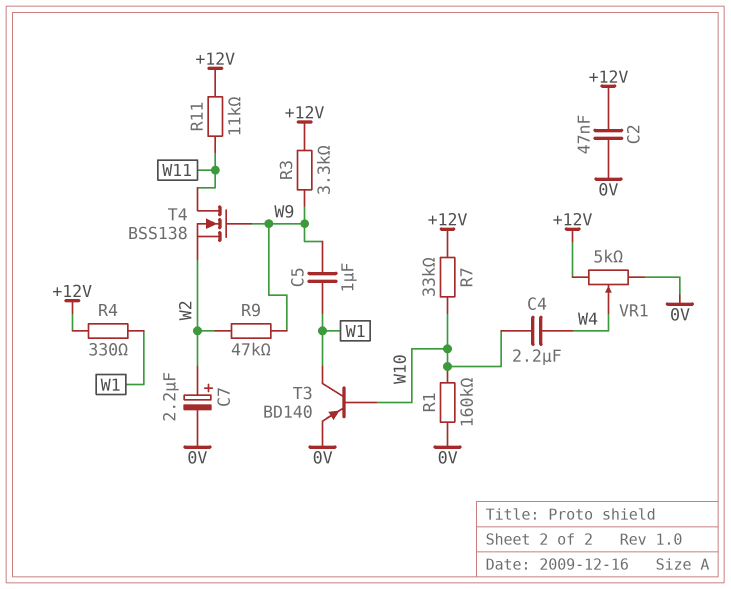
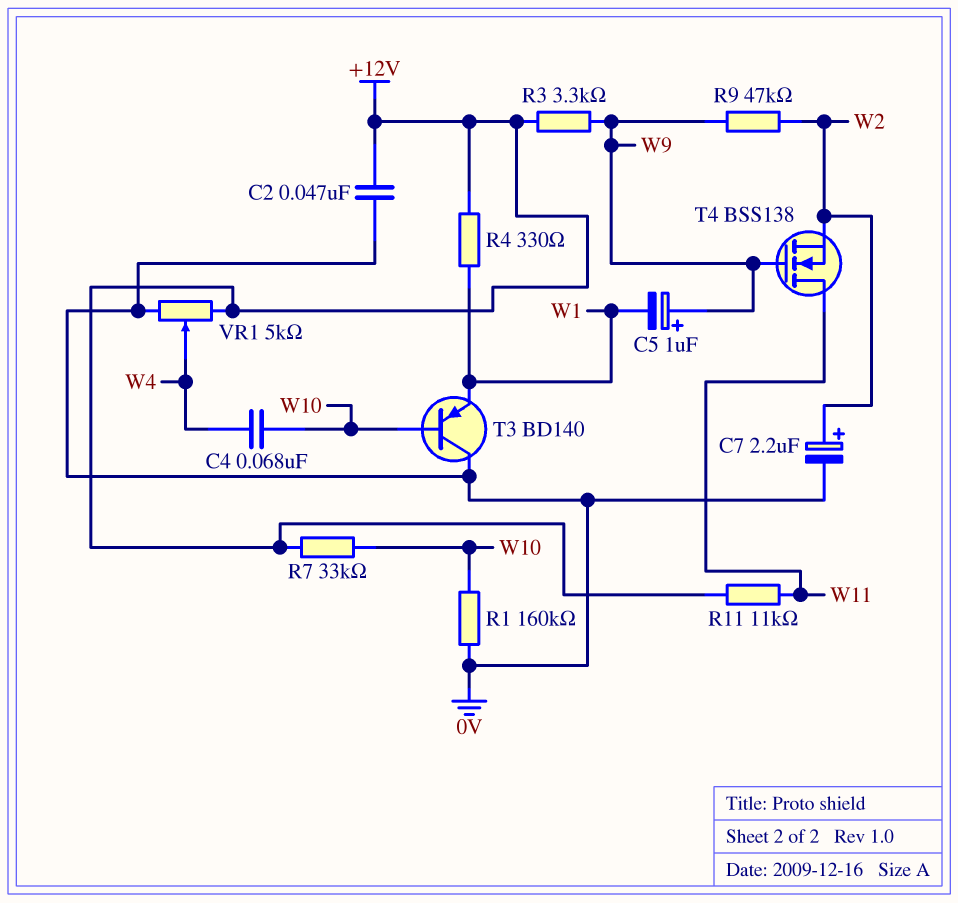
C4: 2.2uF (W4, W10) -> 68nF (W4, W10)
C5: 1uF (W1, W9) -> 1uF (plus W9, minus W1)
T3: PNP BD140 (B W10, C W1, E 0V) -> PNP BD140 (B W10, C 0V, E W1)

